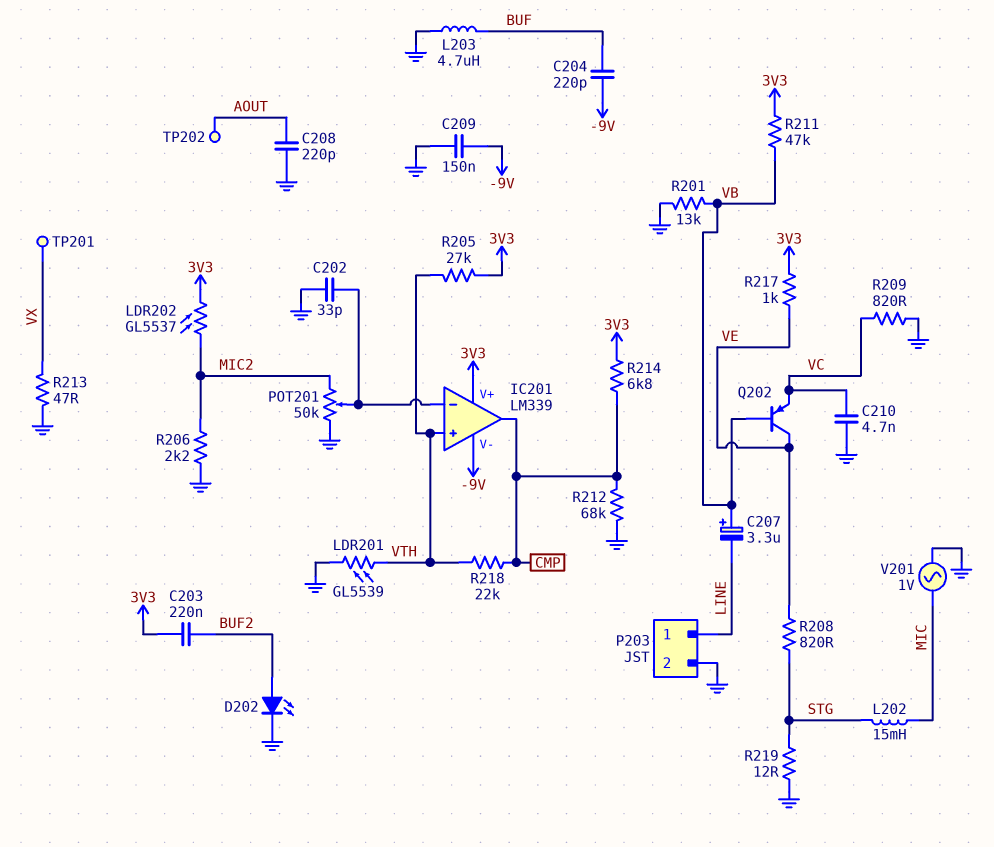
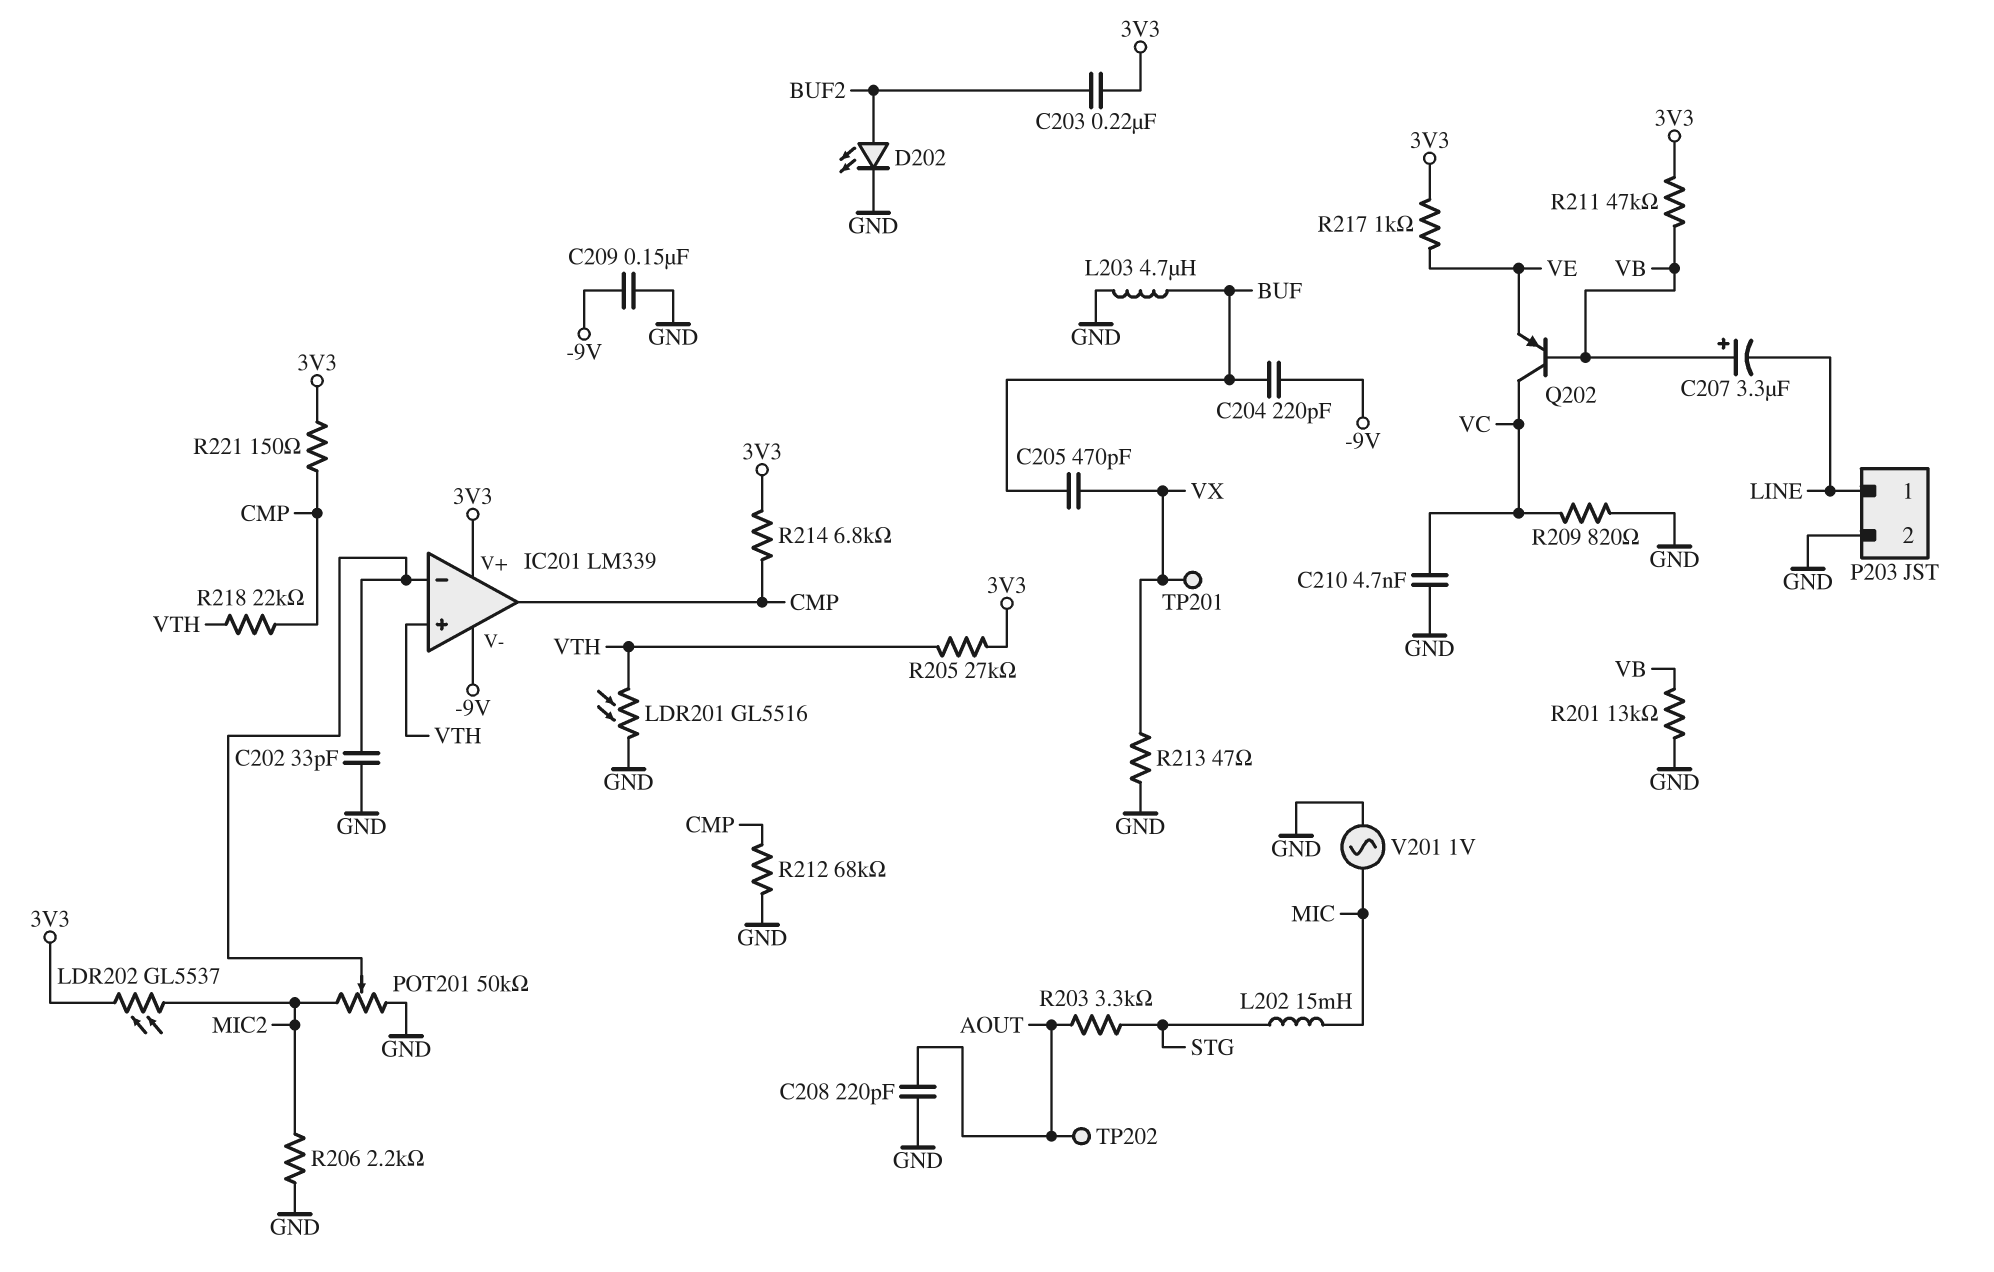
C205: none -> 470pF (BUF, VX)
LDR201: GL5539 (GND, VTH) -> GL5516 (GND, VTH)
Q202: PNP (B VB, C VE, E VC) -> PNP (B VB, C VC, E VE)
R203: none -> 3.3k (AOUT, STG)
R208: 820 (STG, VE) -> none
R219: 12 (GND, STG) -> none
R221: none -> 150 (3V3, CMP)

